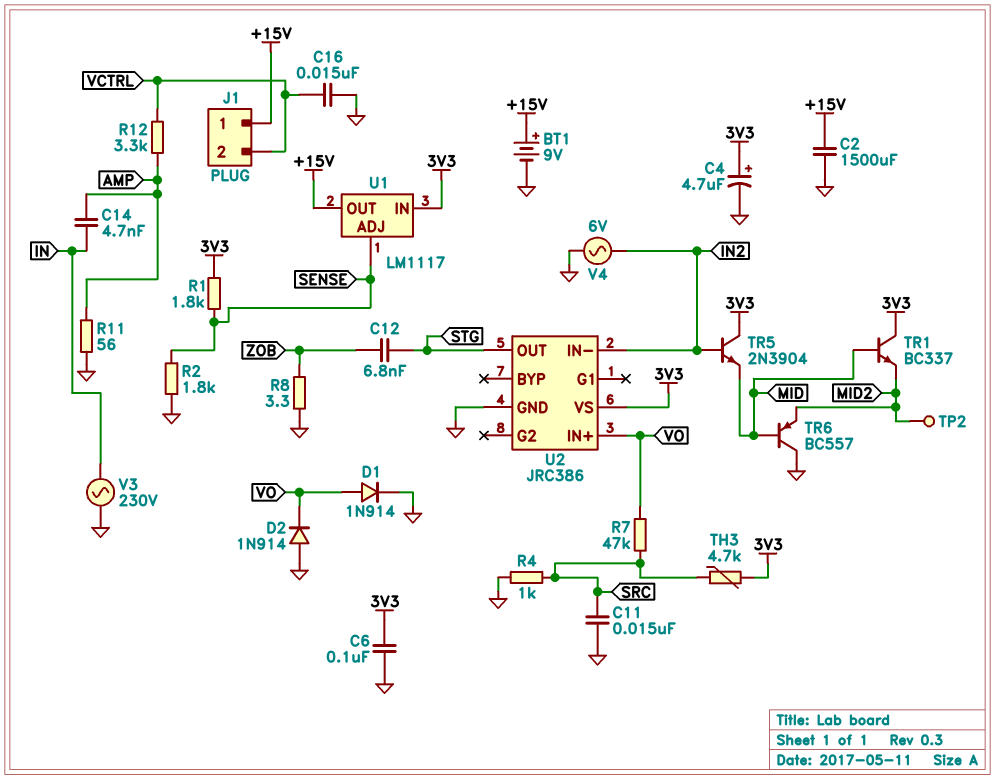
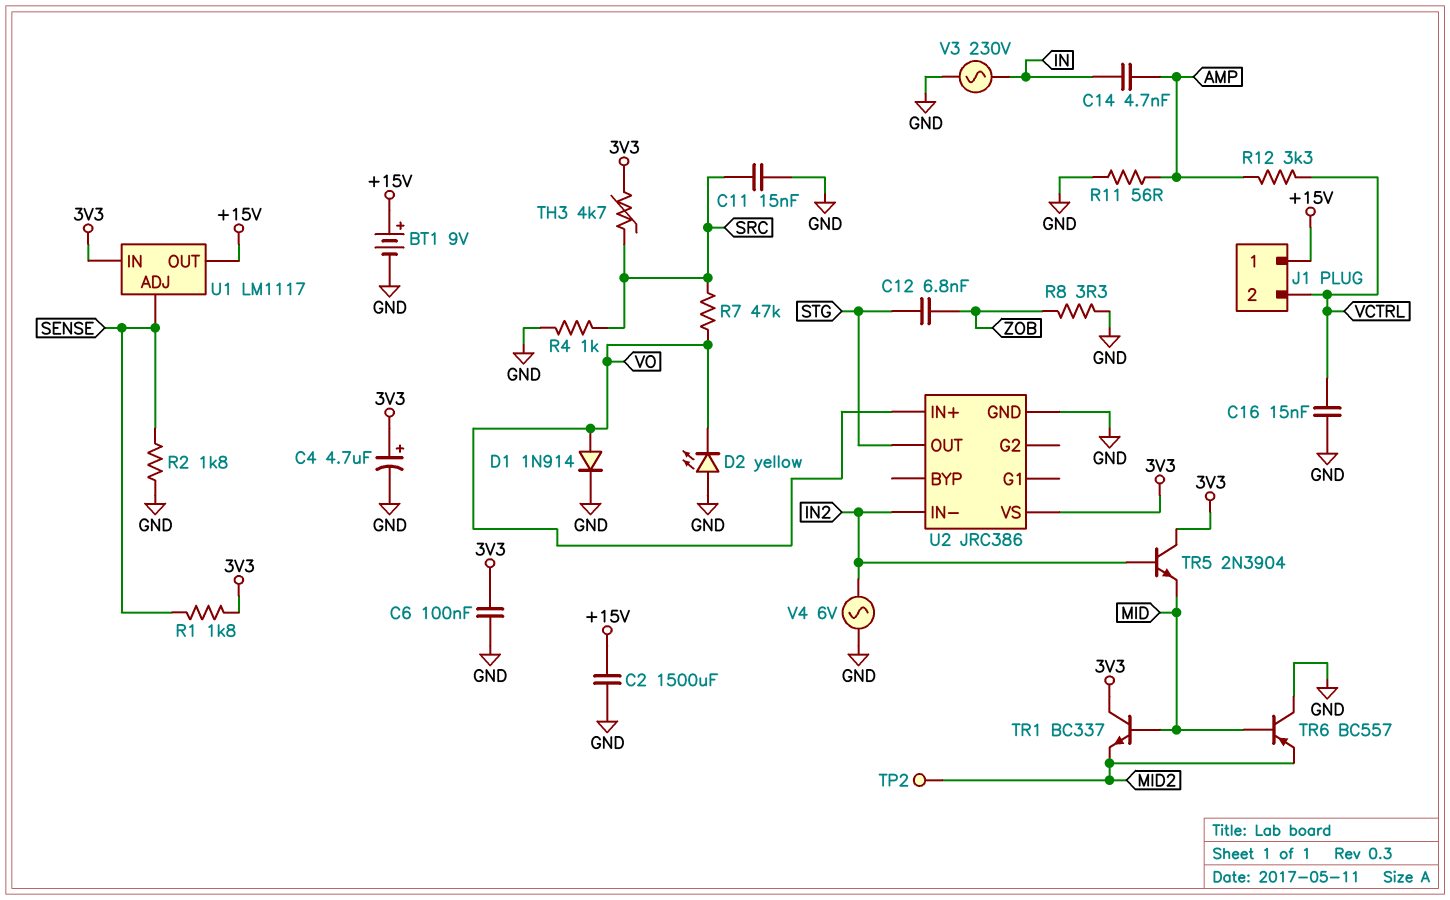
D2: diode 1N914 (A GND, K VO) -> LED yellow (A GND, K VO)

